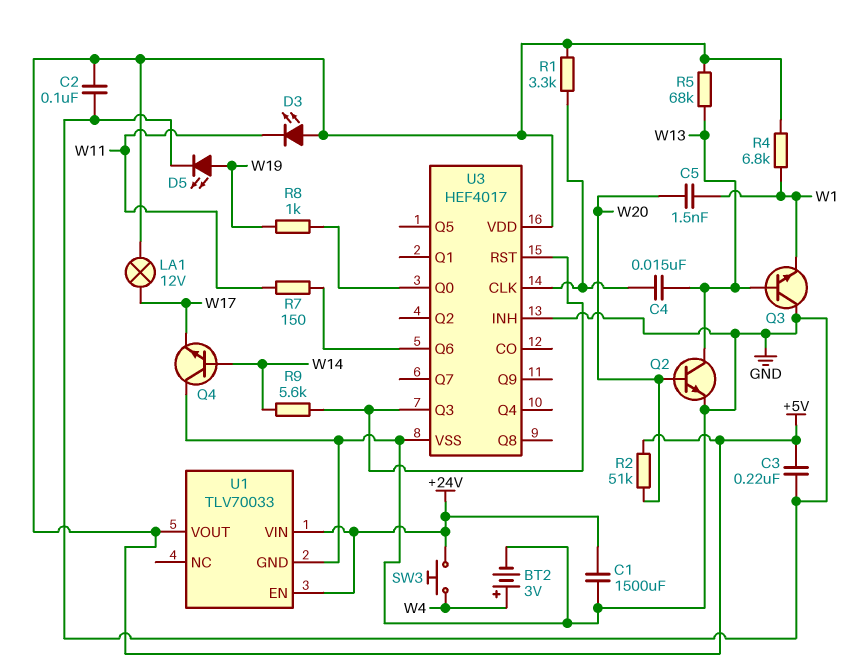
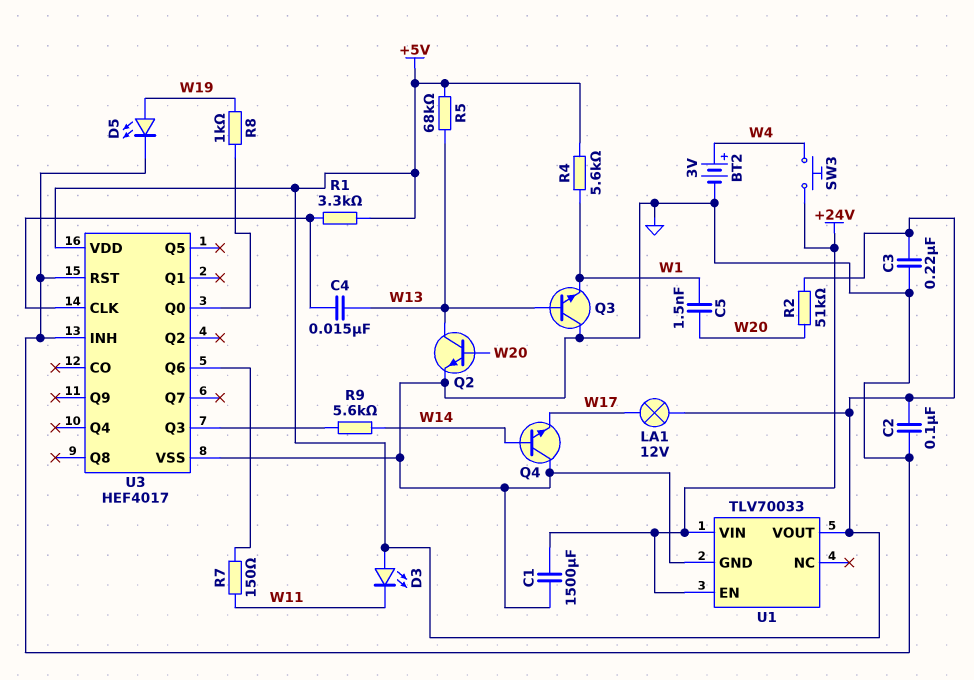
R4: 6.8k (+5V, W1) -> 5.6k (+5V, W1)
U3 pin RST: U3/Q3 -> GND

